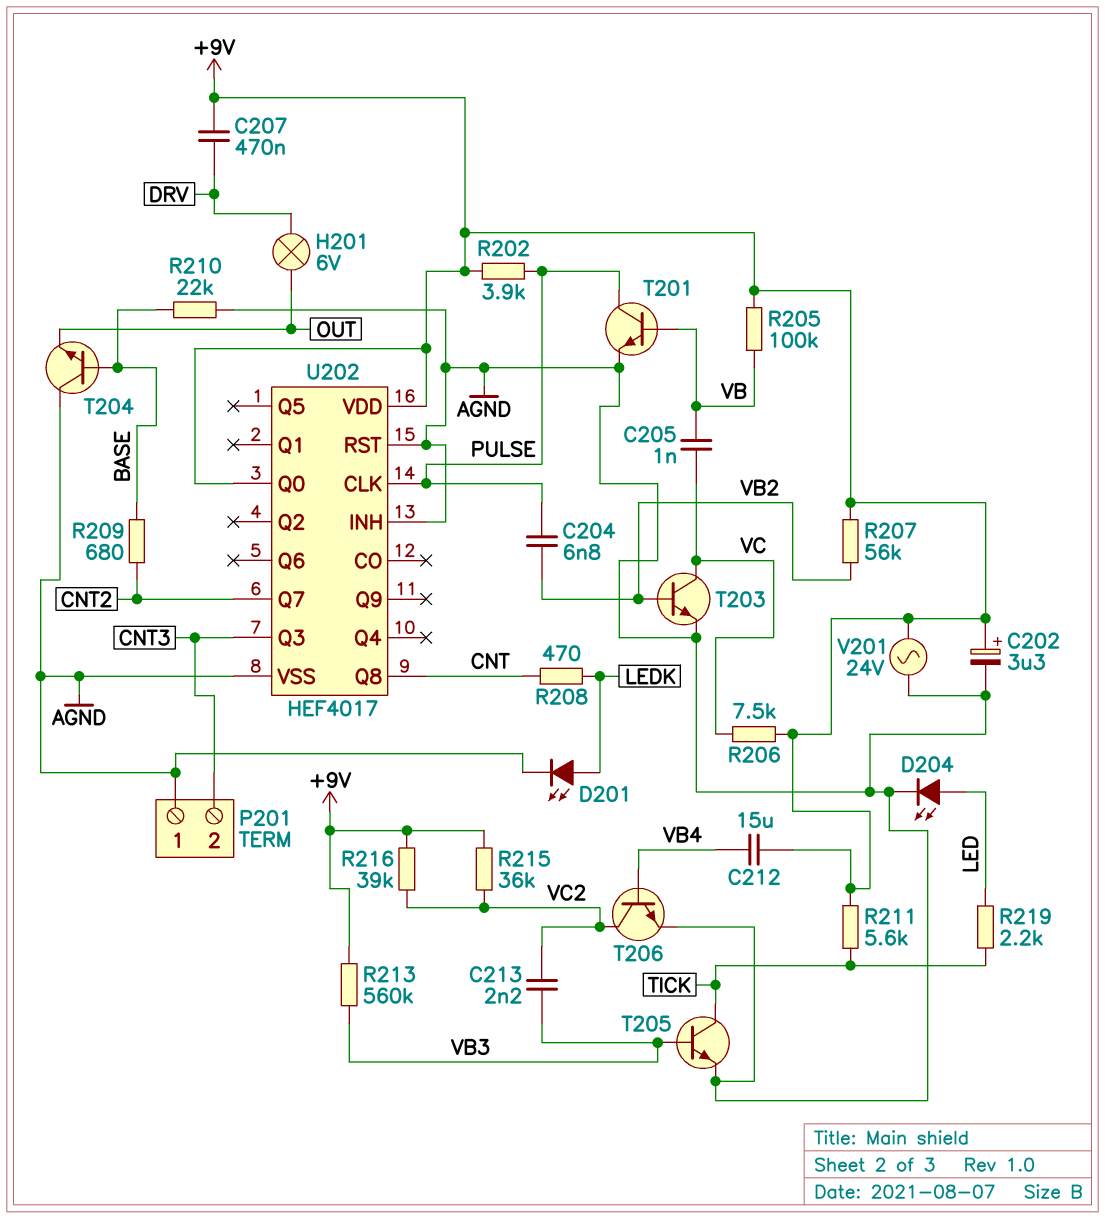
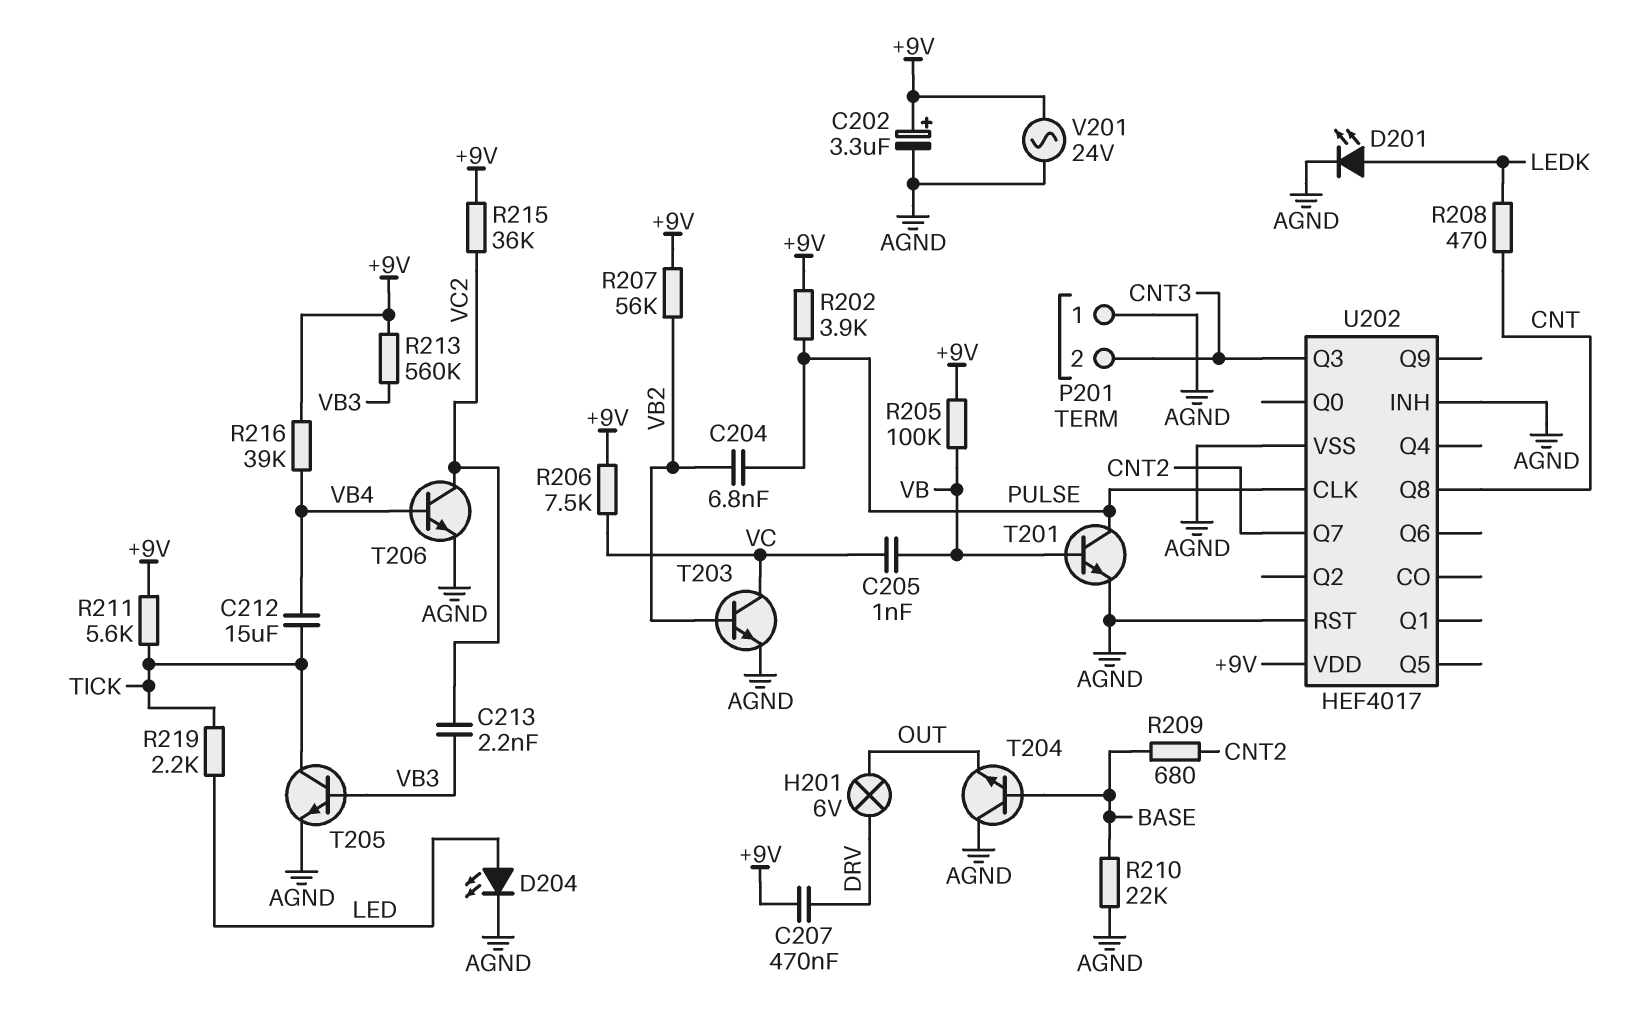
C212: 15uF (+9V, VB4) -> 15uF (TICK, VB4)
R216: 39k (+9V, VC2) -> 39k (+9V, VB4)
U202 pin Q0: +9V -> none

